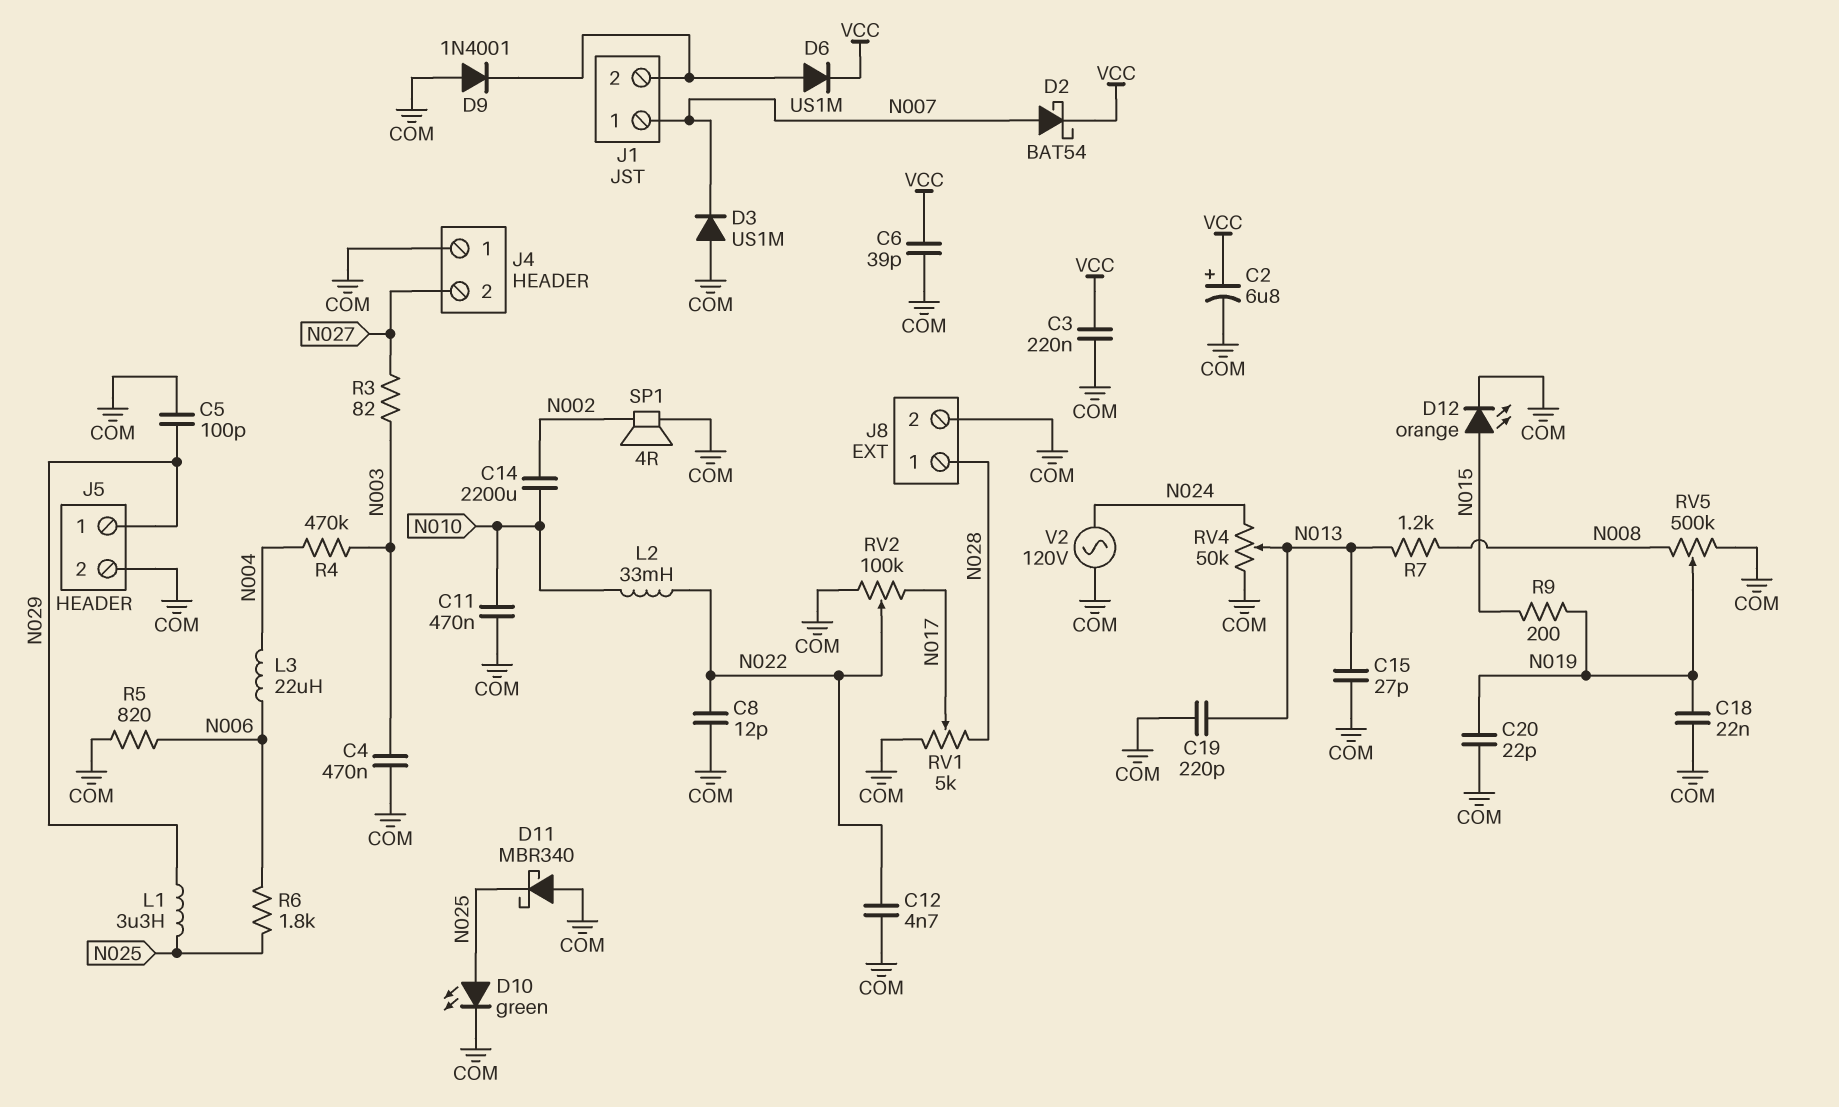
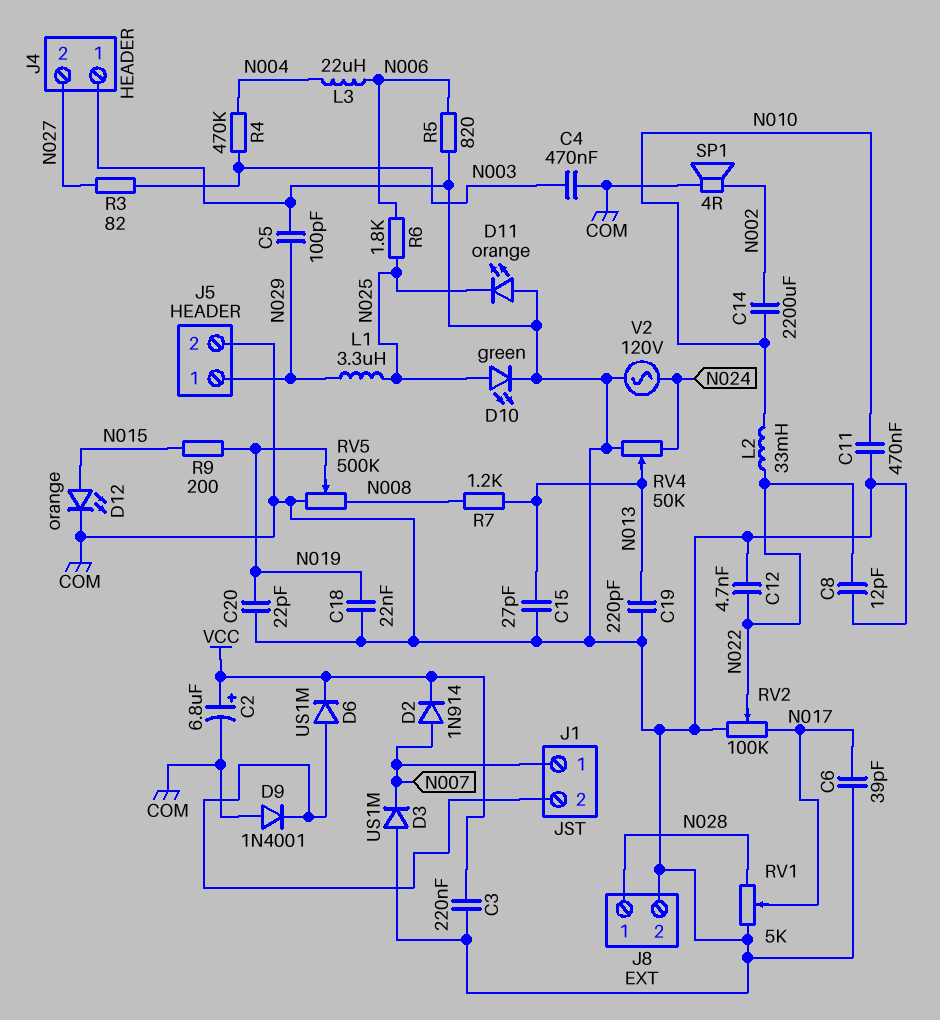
C6: 39pF (COM, VCC) -> 39pF (COM, N017)
D2: schottky BAT54 (A N007, K VCC) -> diode 1N914 (A N007, K VCC)
D11: schottky MBR340 (A COM, K N025) -> LED orange (A COM, K N025)

